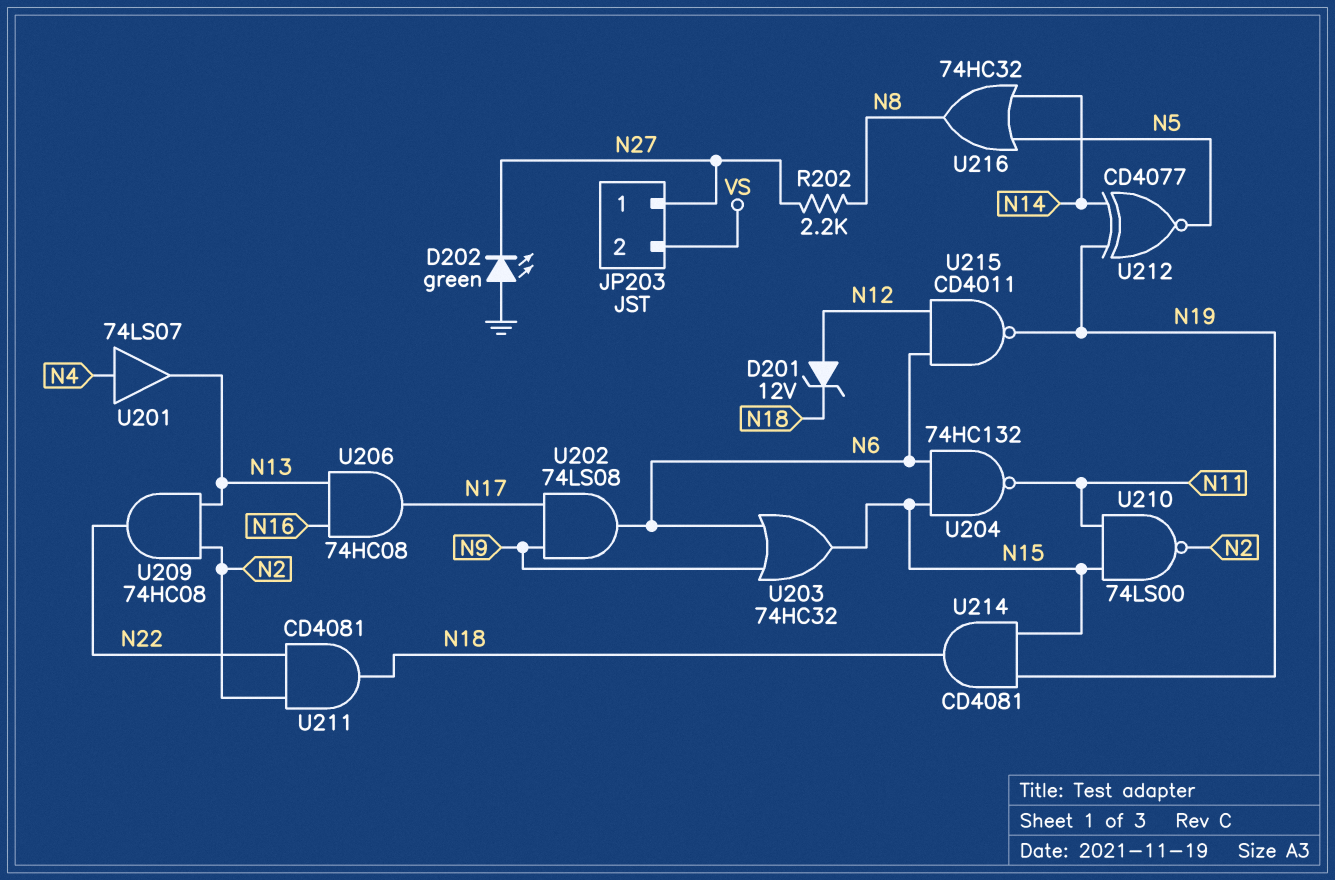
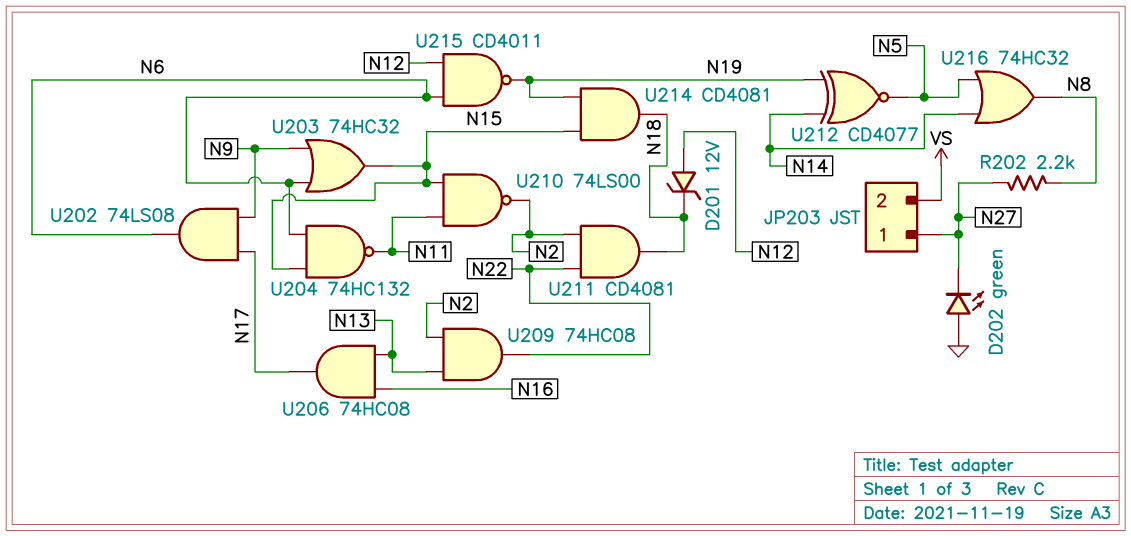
U201: buffer 74LS07 (in N4, out N13) -> none

